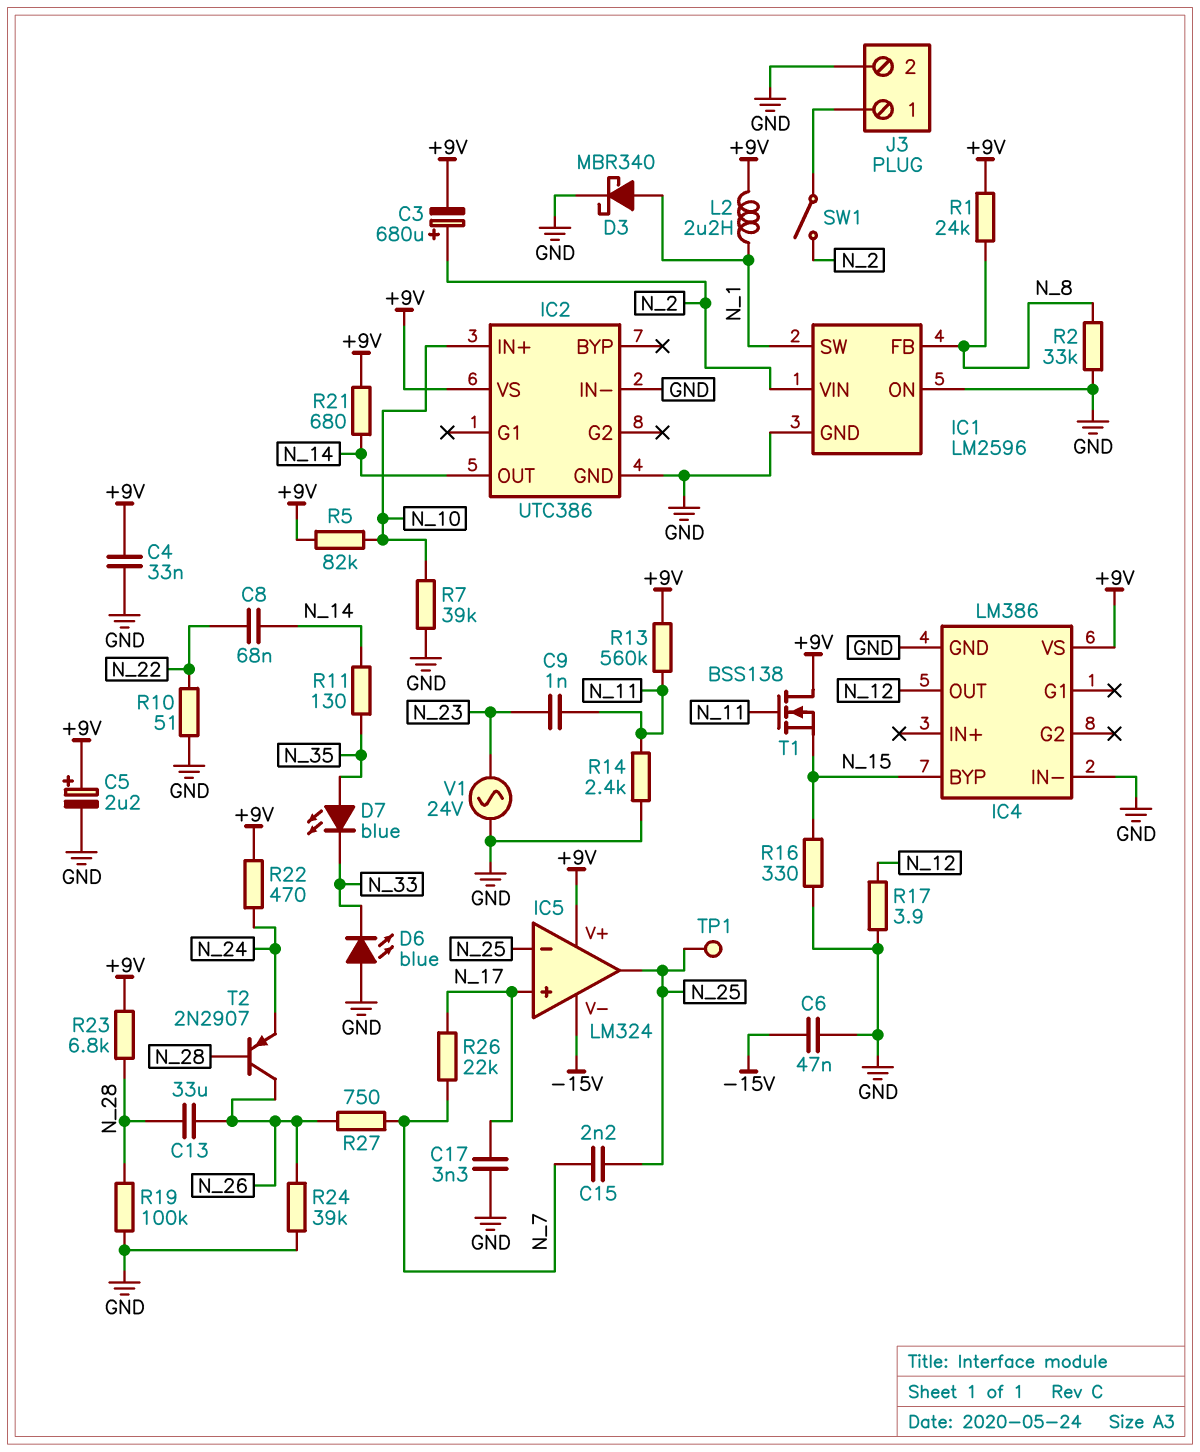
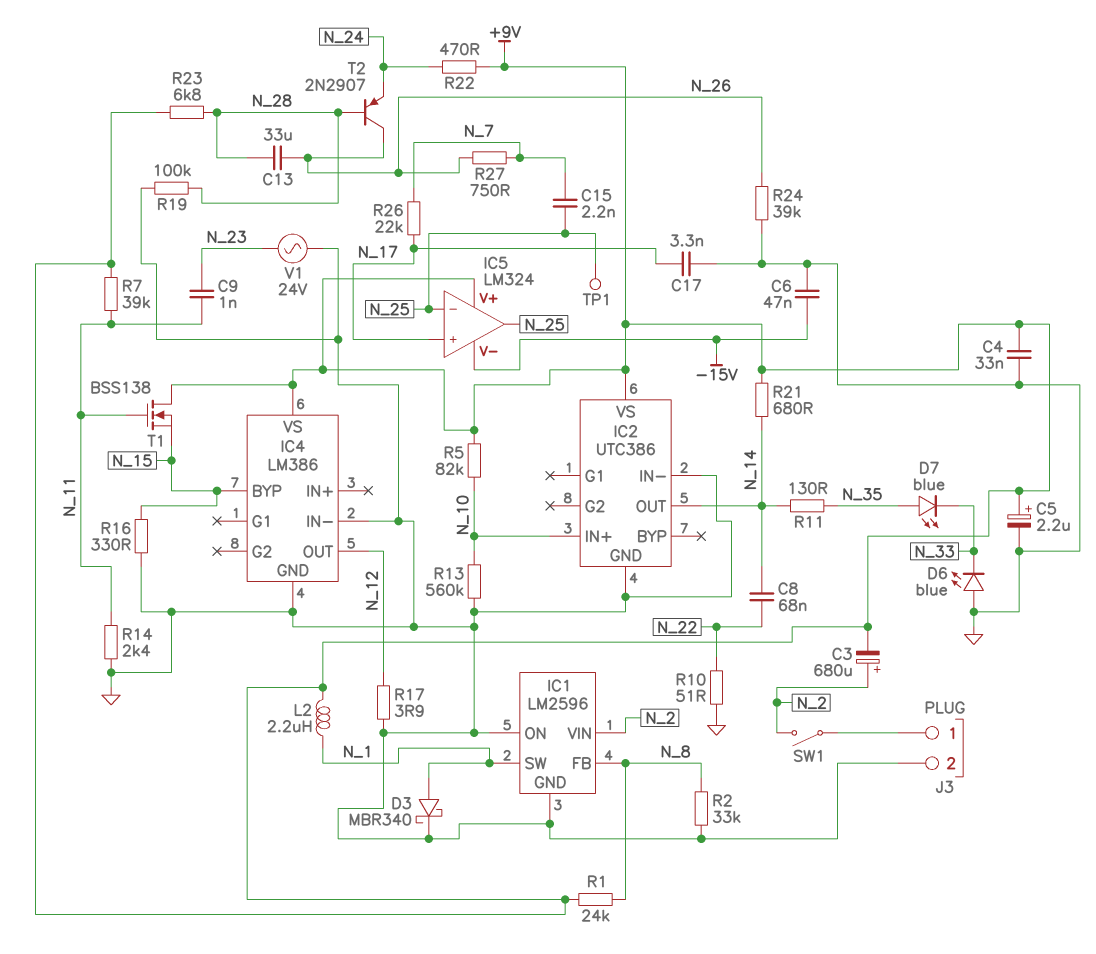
R7: 39k (GND, N_10) -> 39k (+9V, N_11)
R13: 560k (+9V, N_11) -> 560k (GND, N_10)

